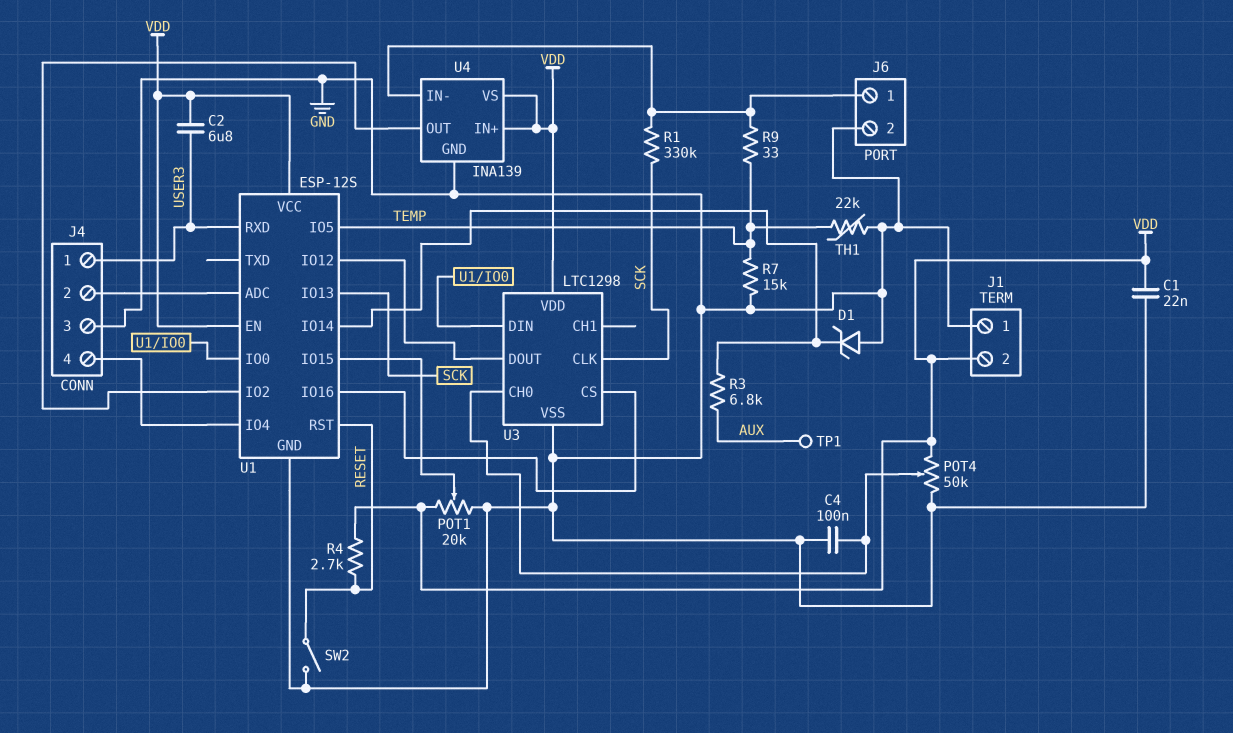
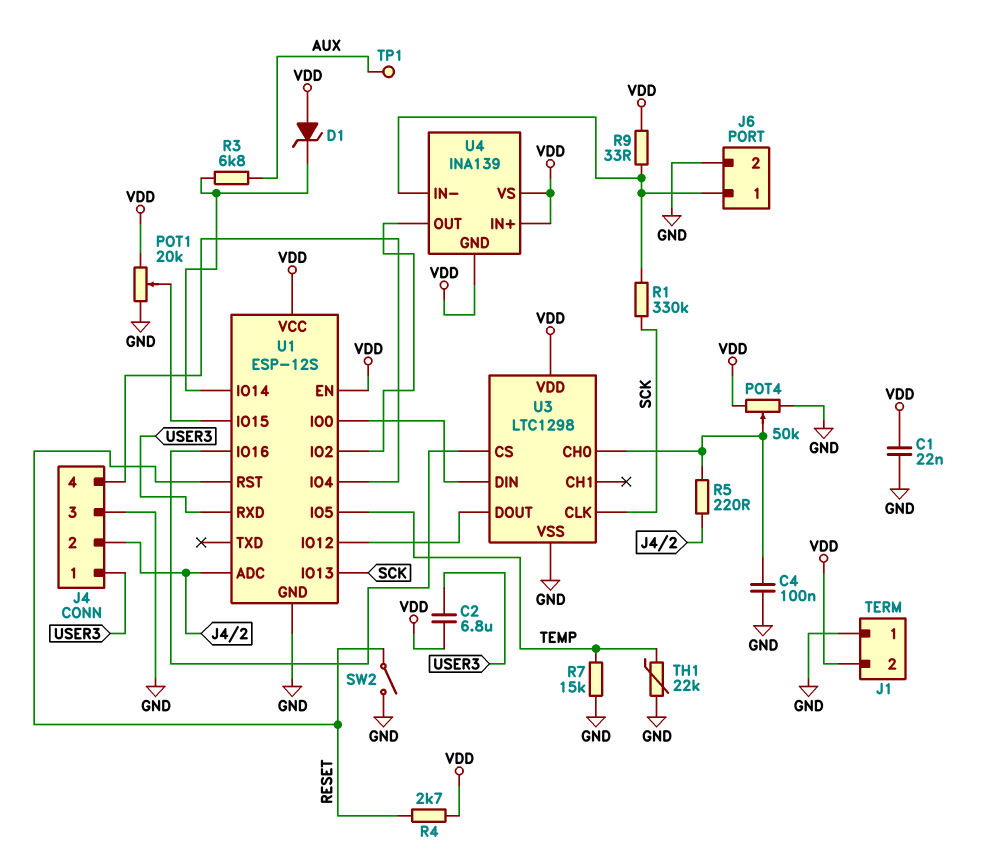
D1: zener (A GND, K U1/IO14) -> zener (A VDD, K U1/IO14)
R5: none -> 220 (J4/2, U3/CH0)
R9: 33 (J6/1, TEMP) -> 33 (J6/1, VDD)
U4 pin GND: GND -> VDD

